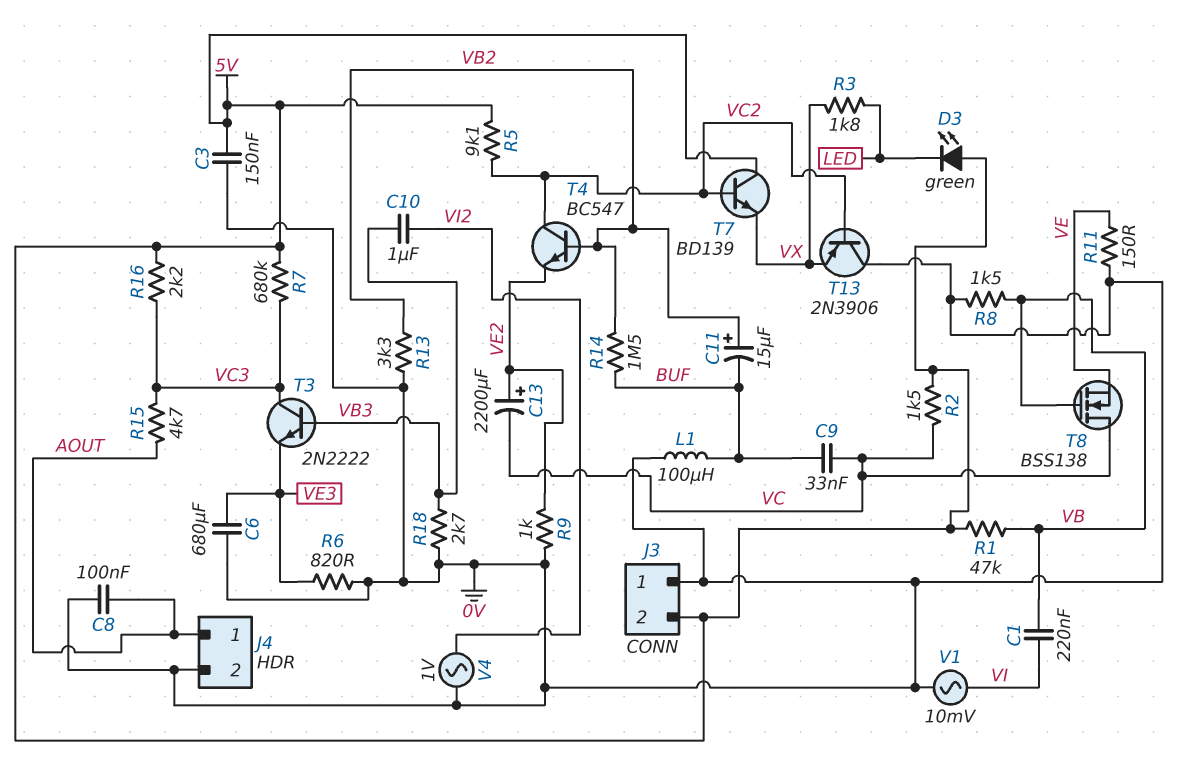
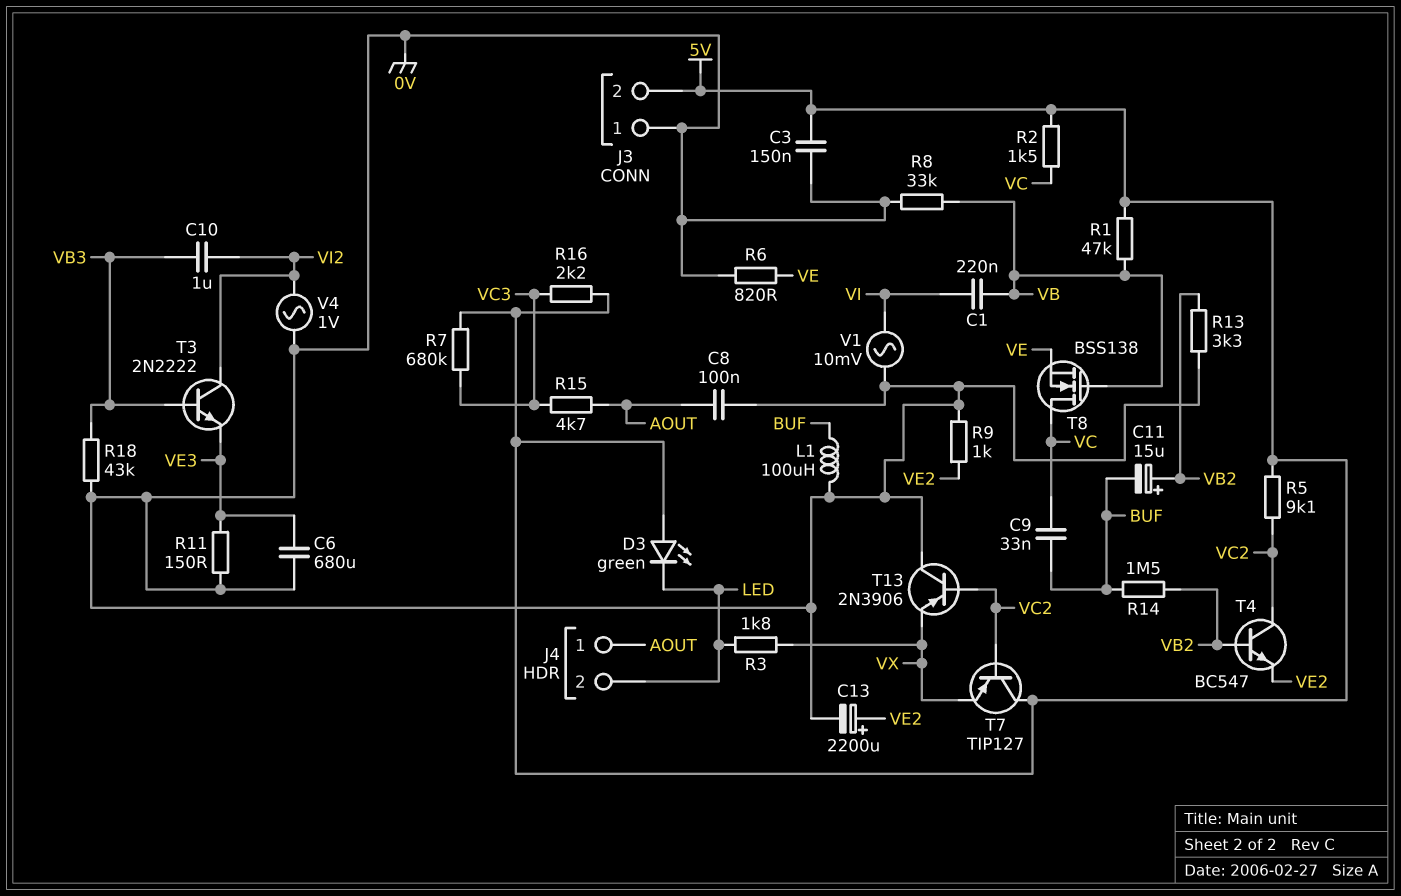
C13: 2200uF (plus VE2, minus VC) -> 2200uF (plus VE2, minus 0V)
J4 pin 2: 0V -> LED
R6: 820 (0V, VE3) -> 820 (0V, VE)
R8: 1.5k (0V, VB) -> 33k (0V, VB)
R11: 150 (0V, VE) -> 150 (0V, VE3)
R18: 2.7k (0V, VB3) -> 43k (0V, VB3)
T3: NPN 2N2222 (B VB3, C VC3, E VE3) -> NPN 2N2222 (B VB3, C VI2, E VE3)
T7: NPN BD139 (B VC2, C 5V, E VX) -> PNP TIP127 (B VC2, C 5V, E VX)

